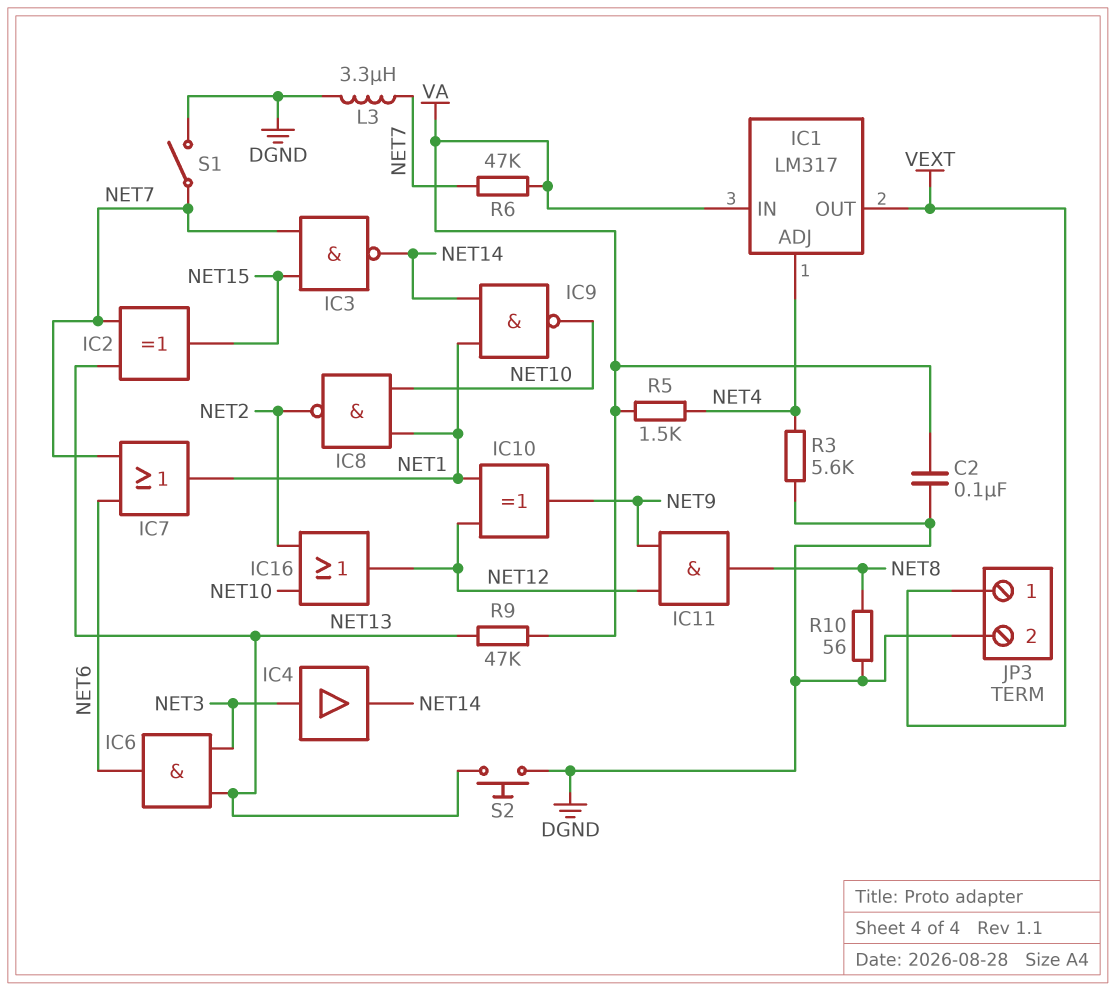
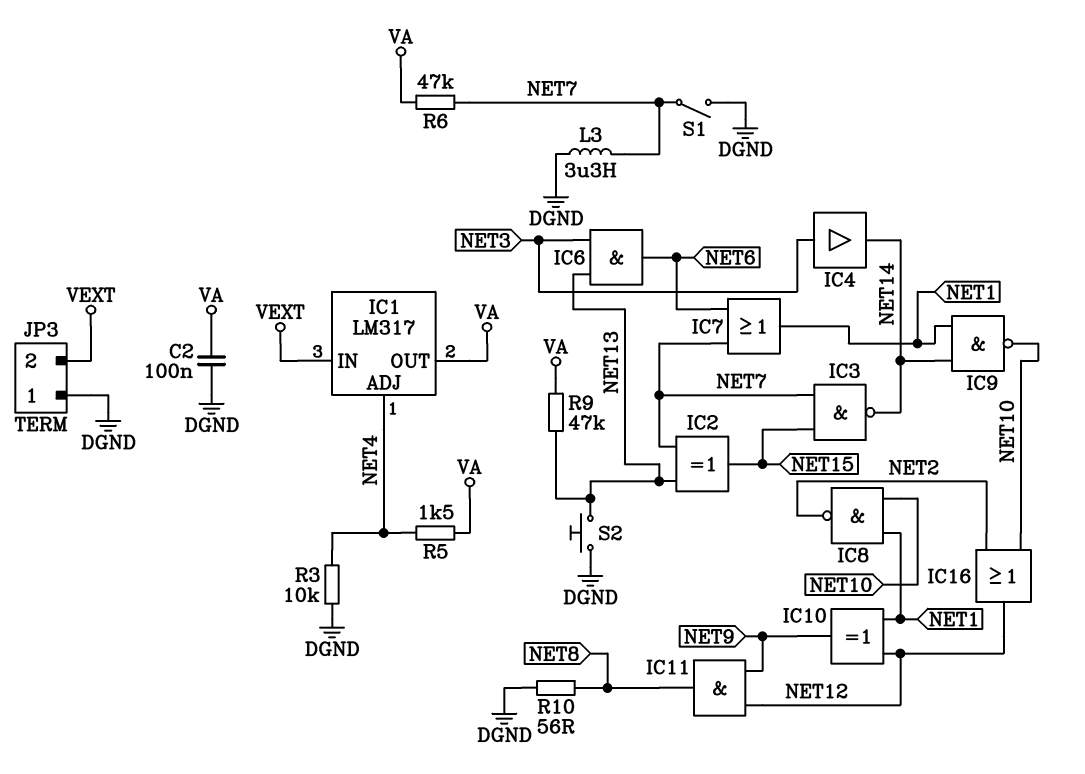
IC1 pin IN: VA -> VEXT
IC1 pin OUT: VEXT -> VA
JP3 pin 1: VEXT -> DGND
JP3 pin 2: DGND -> VEXT
R3: 5.6k (DGND, NET4) -> 10k (DGND, NET4)

